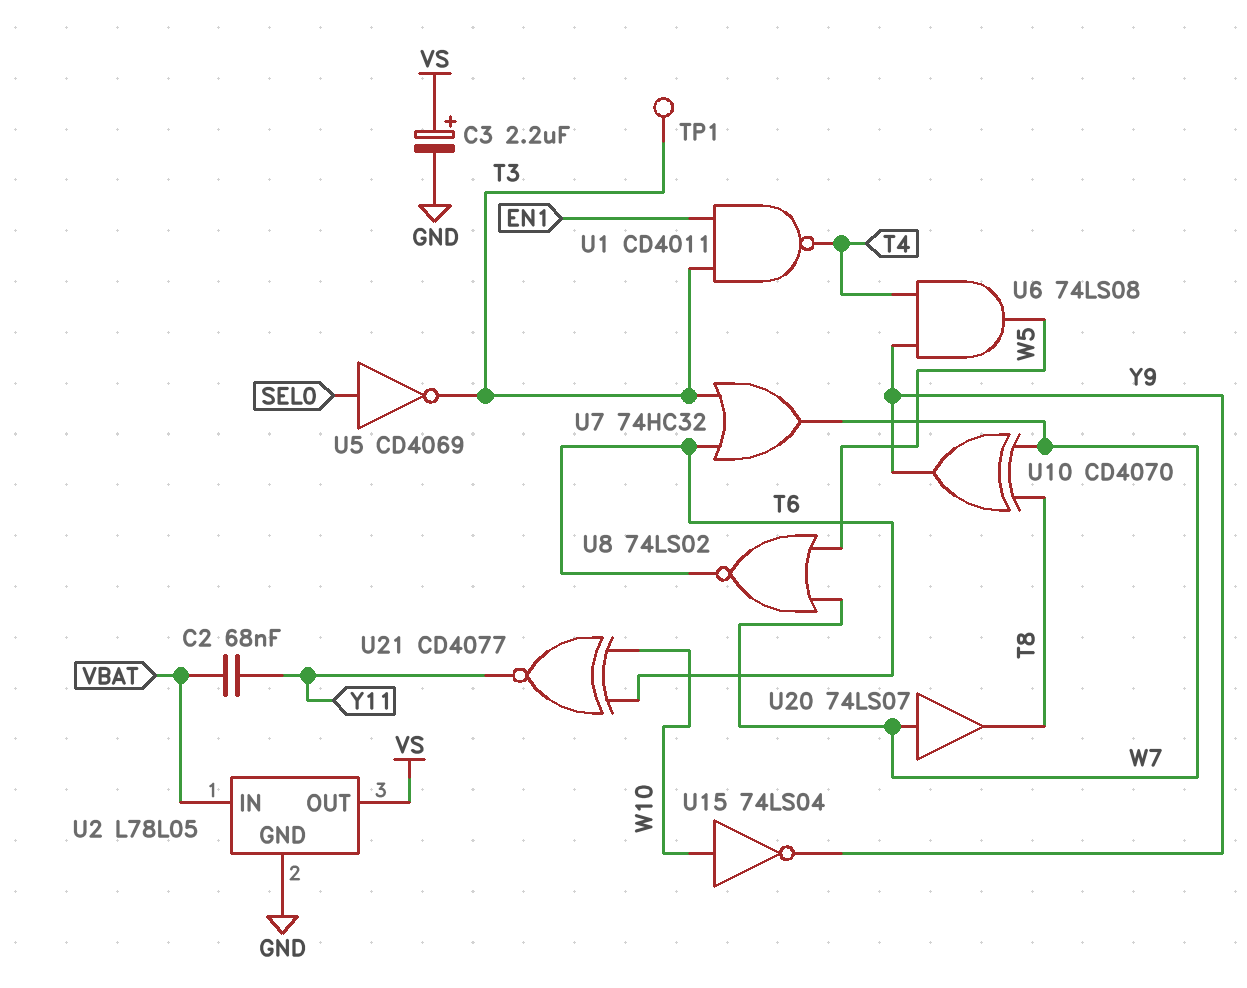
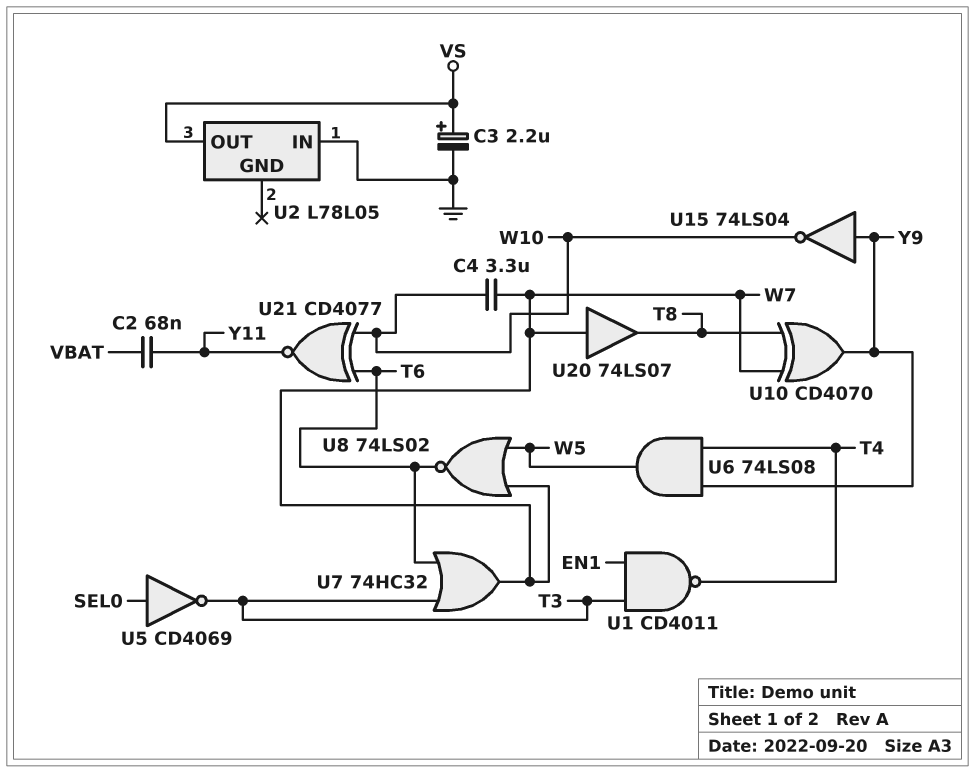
C4: none -> 3.3uF (W7, W10)
TP1: test point (T3) -> none
U2 pin GND: GND -> none
U2 pin IN: VBAT -> GND
U15: NOT 74LS04 (in W10, out Y9) -> NOT 74LS04 (in Y9, out W10)

